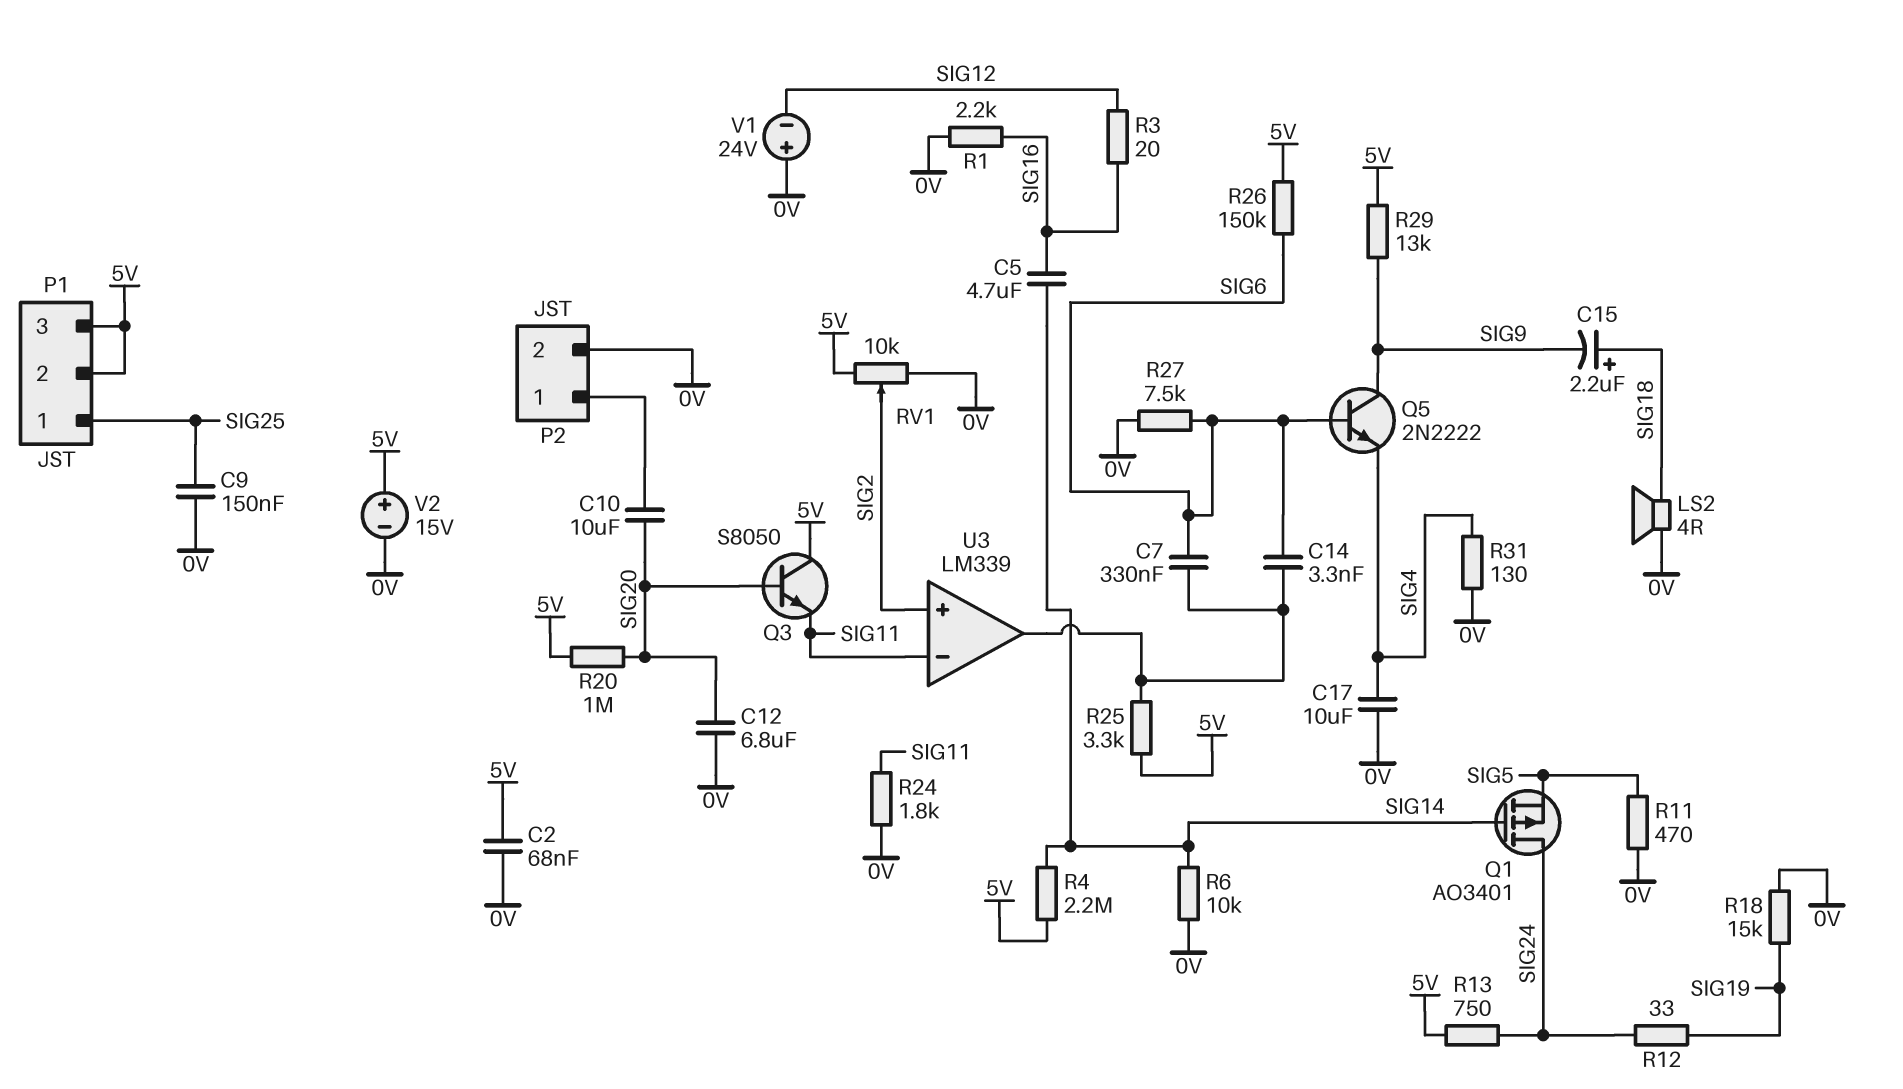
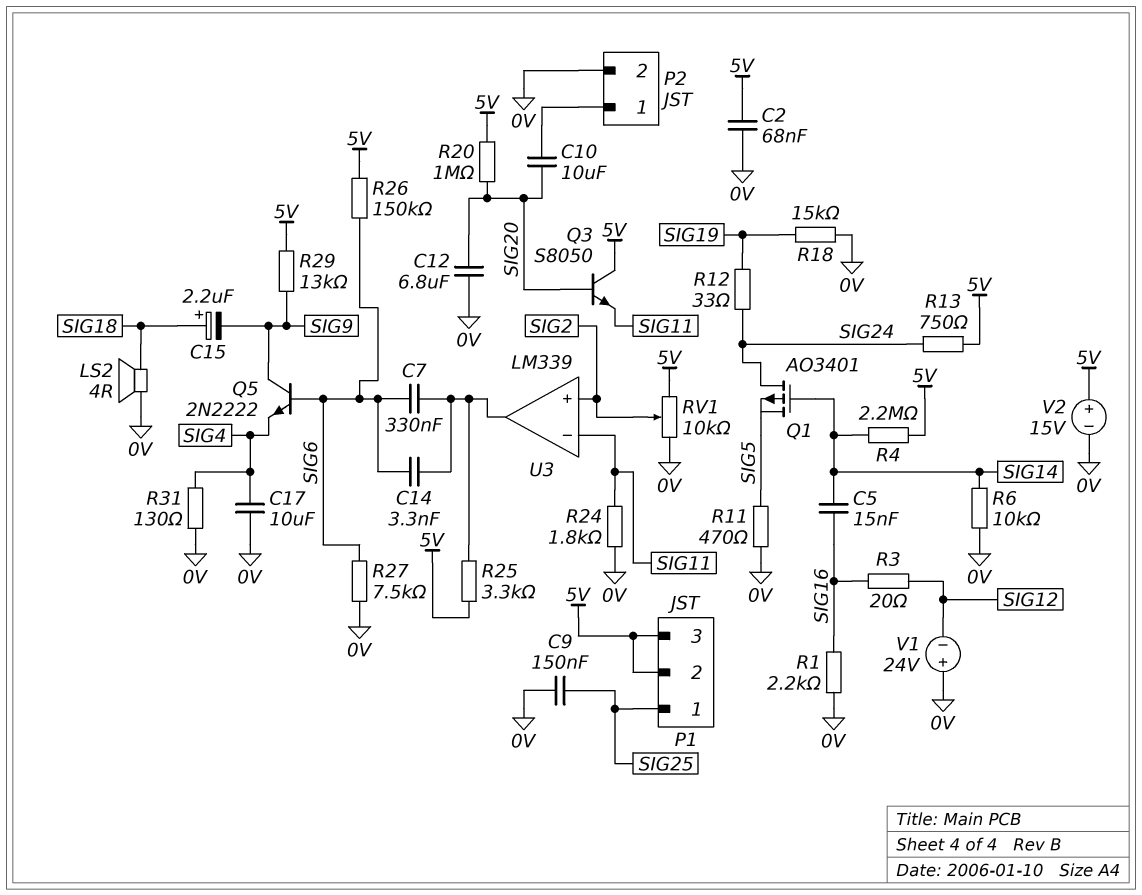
C5: 4.7uF (SIG14, SIG16) -> 15nF (SIG14, SIG16)

